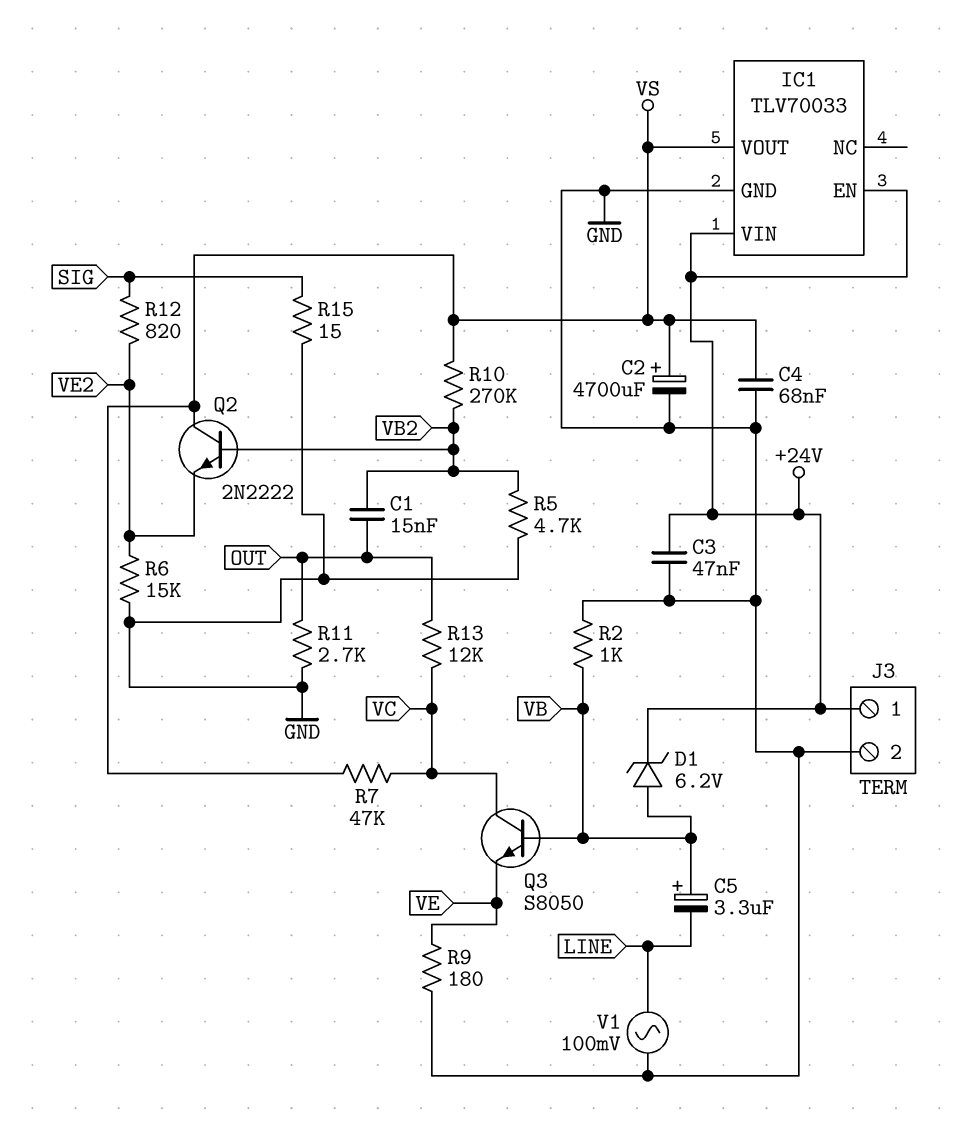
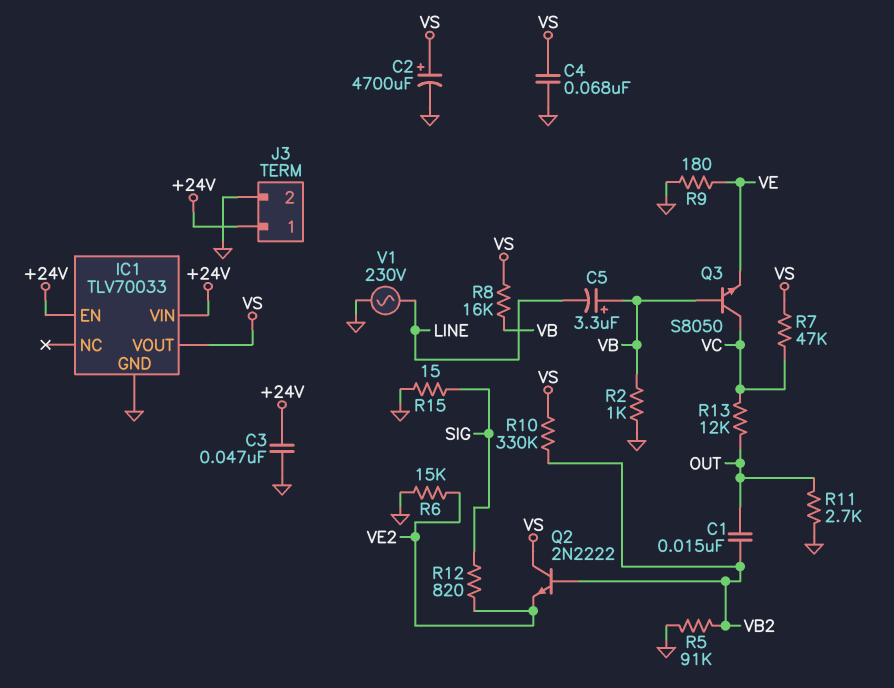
D1: zener 6.2V (A VB, K +24V) -> none
R5: 4.7k (GND, VB2) -> 91k (GND, VB2)
R8: none -> 16k (VB, VS)
R10: 270k (VB2, VS) -> 330k (VB2, VS)
V1: AC 100mV (GND, LINE) -> AC 230V (GND, LINE)

